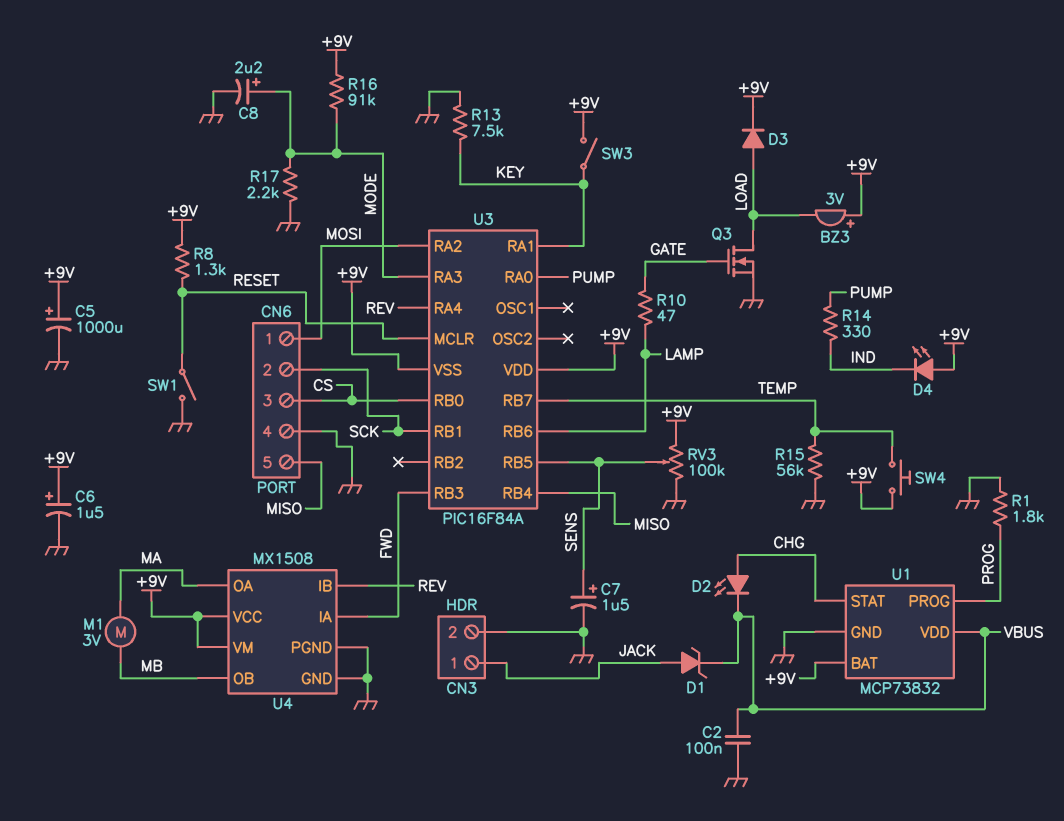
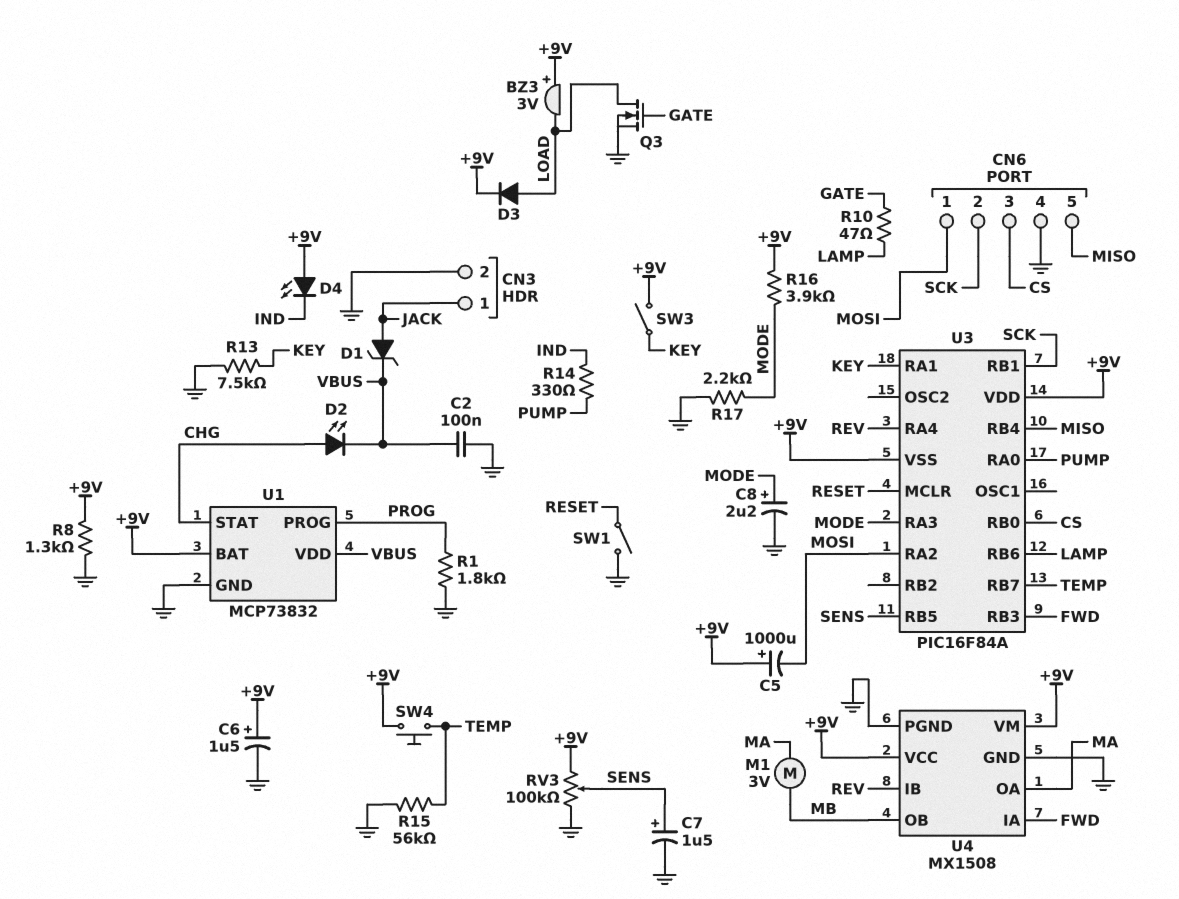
C5: 1000uF (plus +9V, minus GND) -> 1000uF (plus +9V, minus MOSI)
R8: 1.3k (+9V, RESET) -> 1.3k (+9V, GND)
R16: 91k (+9V, MODE) -> 3.9k (+9V, MODE)

